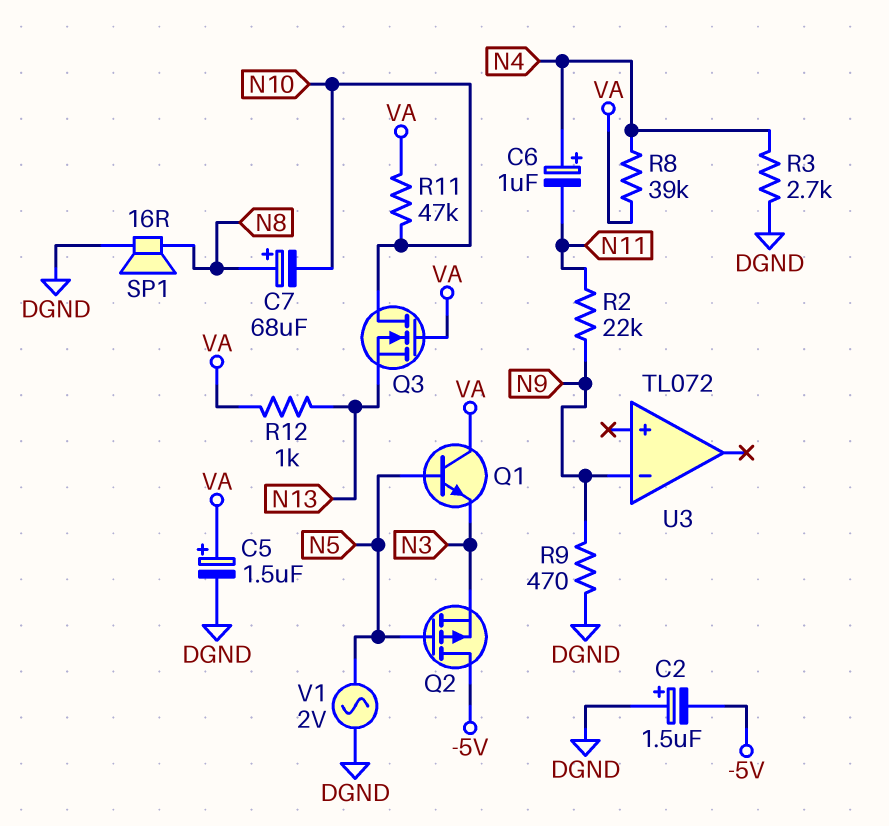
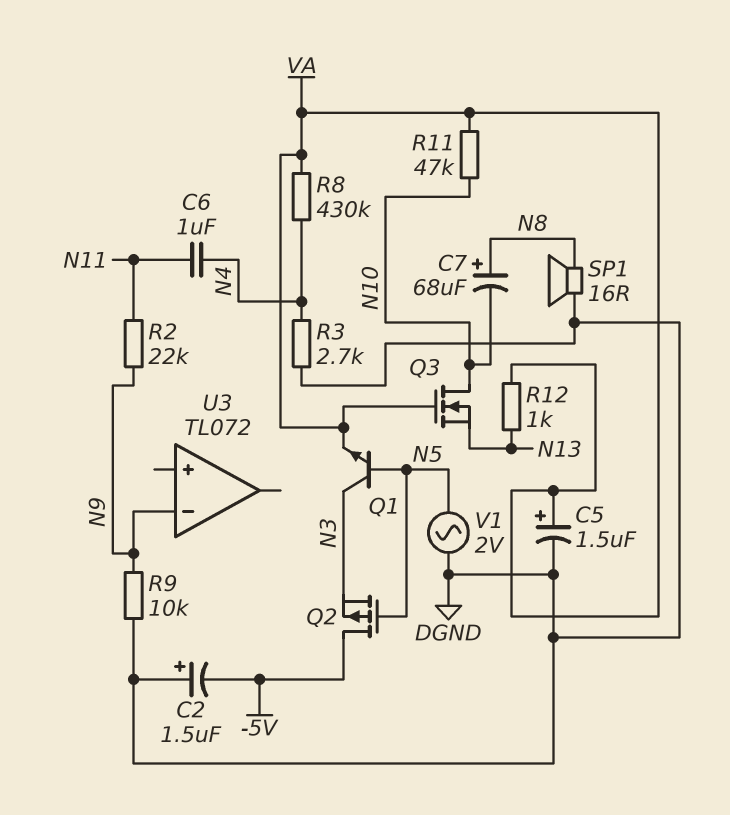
C6: 1uF (plus N4, minus N11) -> 1uF (N4, N11)
Q1: NPN (B N5, C VA, E N3) -> NPN (B N5, C N3, E VA)
R8: 39k (N4, VA) -> 430k (N4, VA)
R9: 470 (DGND, N9) -> 10k (DGND, N9)

